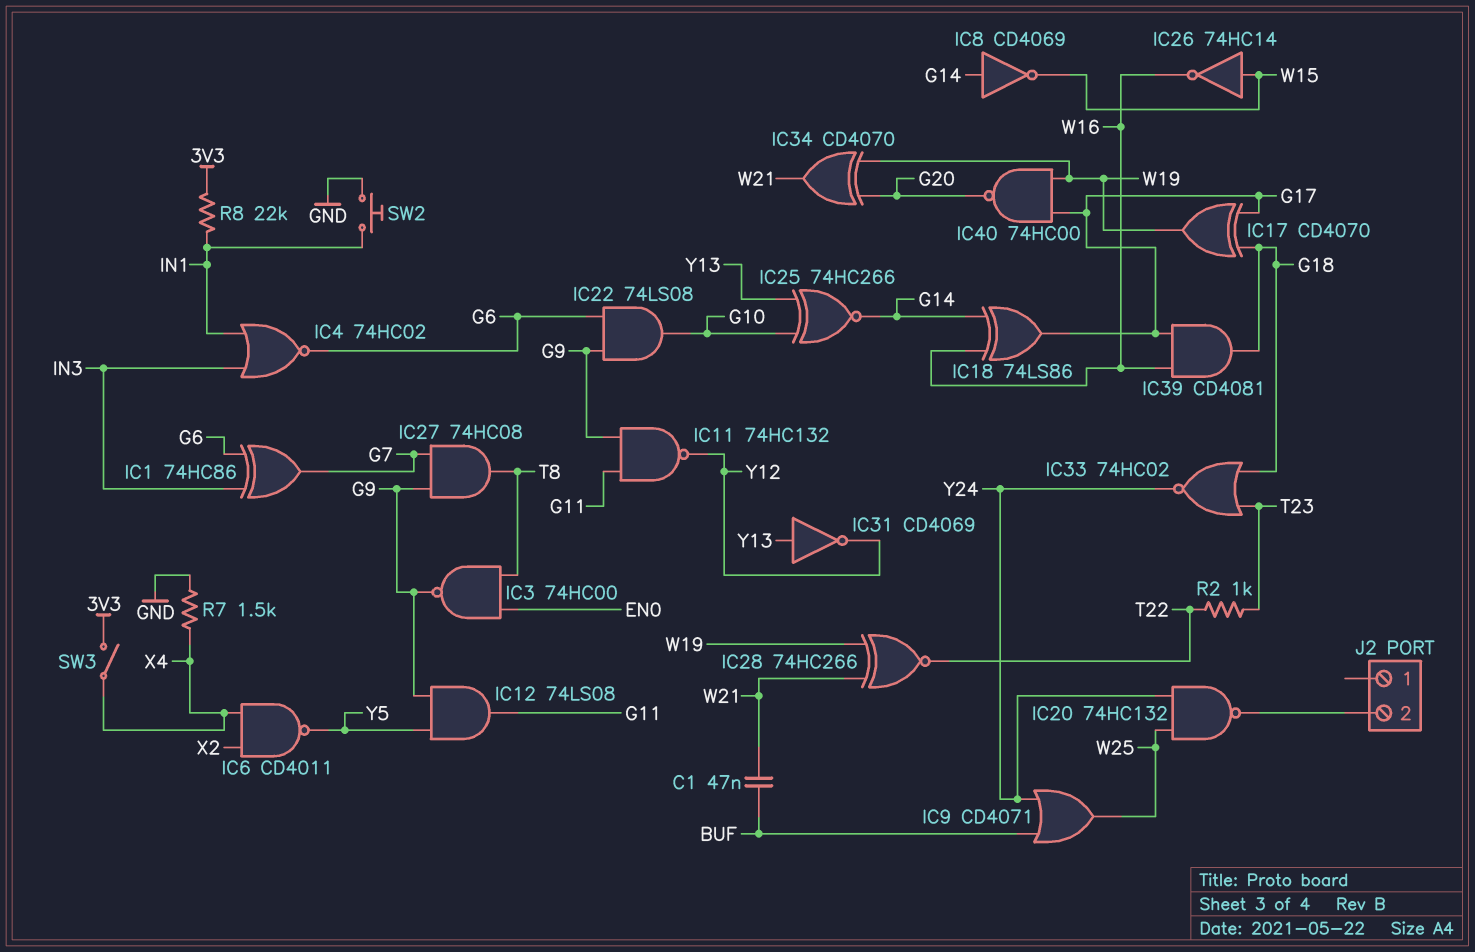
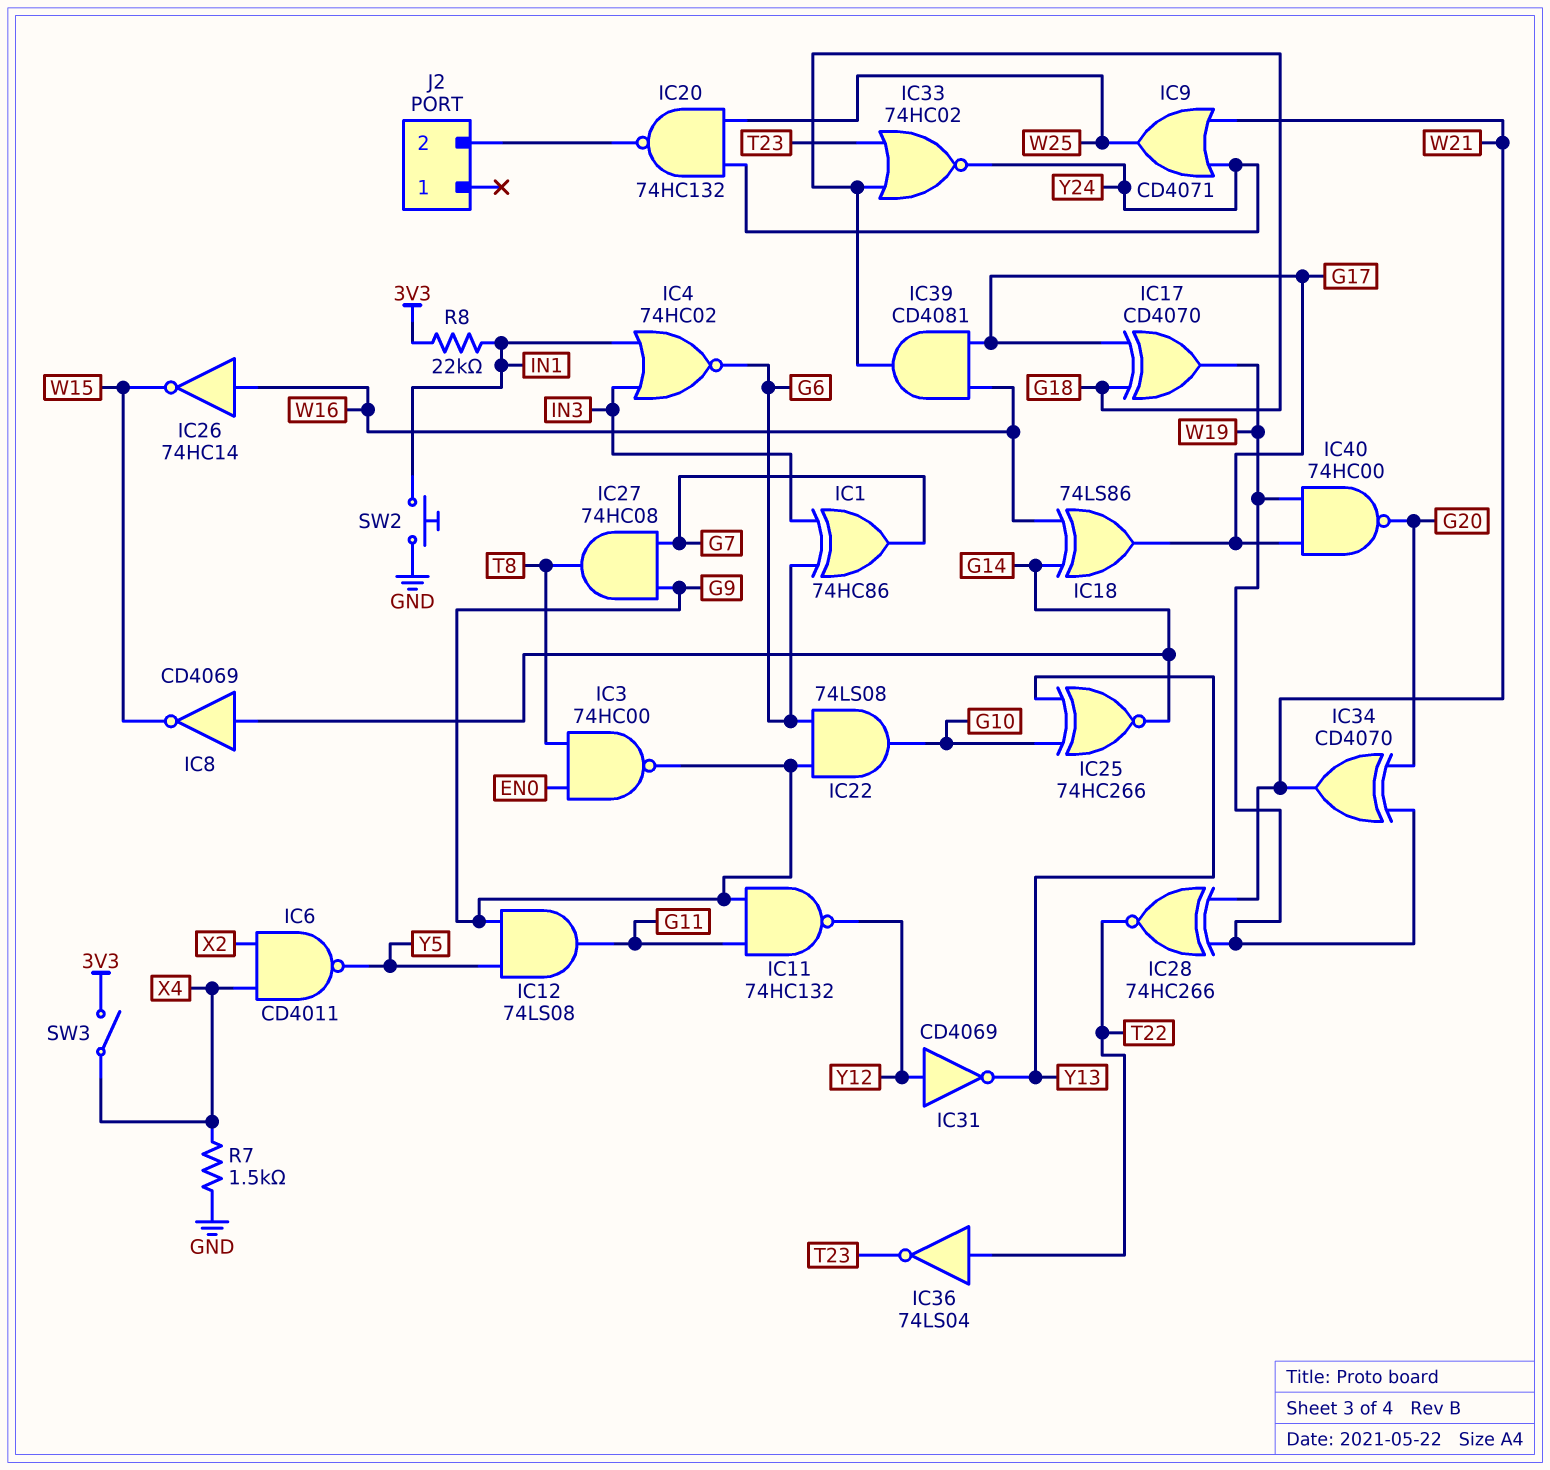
C1: 47nF (BUF, W21) -> none
IC9: OR CD4071 (in BUF, in Y24, out W25) -> OR CD4071 (in W21, in Y24, out W25)
IC26: NOT 74HC14 (in W15, out W16) -> NOT 74HC14 (in W16, out W15)
IC31: NOT CD4069 (in Y13, out Y12) -> NOT CD4069 (in Y12, out Y13)
IC36: none -> NOT 74LS04 (in T22, out T23)
R2: 1k (T22, T23) -> none

